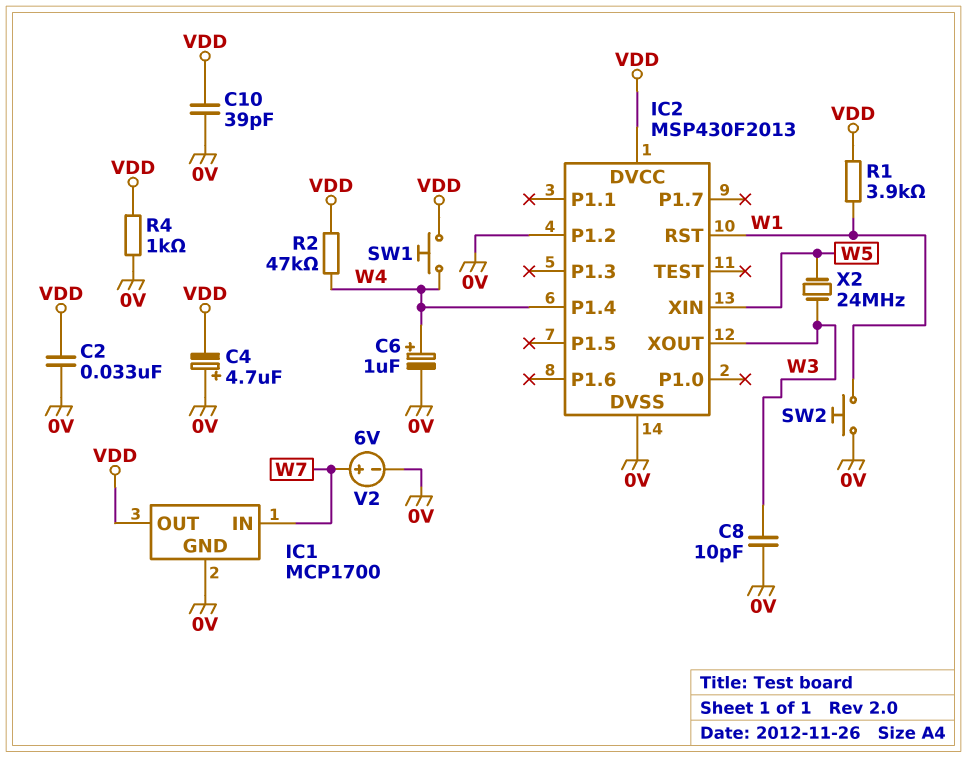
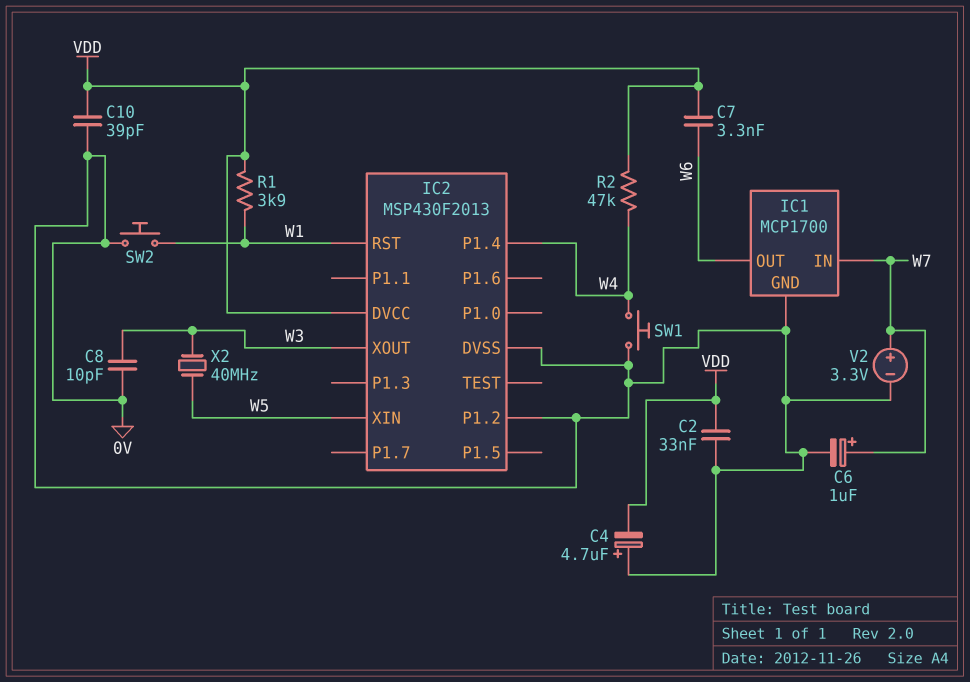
C6: 1uF (plus W4, minus 0V) -> 1uF (plus W7, minus 0V)
C7: none -> 3.3nF (VDD, W6)
IC1 pin OUT: VDD -> W6
R4: 1k (0V, VDD) -> none
SW1: button (VDD, W4) -> button (0V, W4)
V2: 6V (plus W7, minus 0V) -> 3.3V (plus W7, minus 0V)
X2: 24MHz (W3, W5) -> 40MHz (W3, W5)

